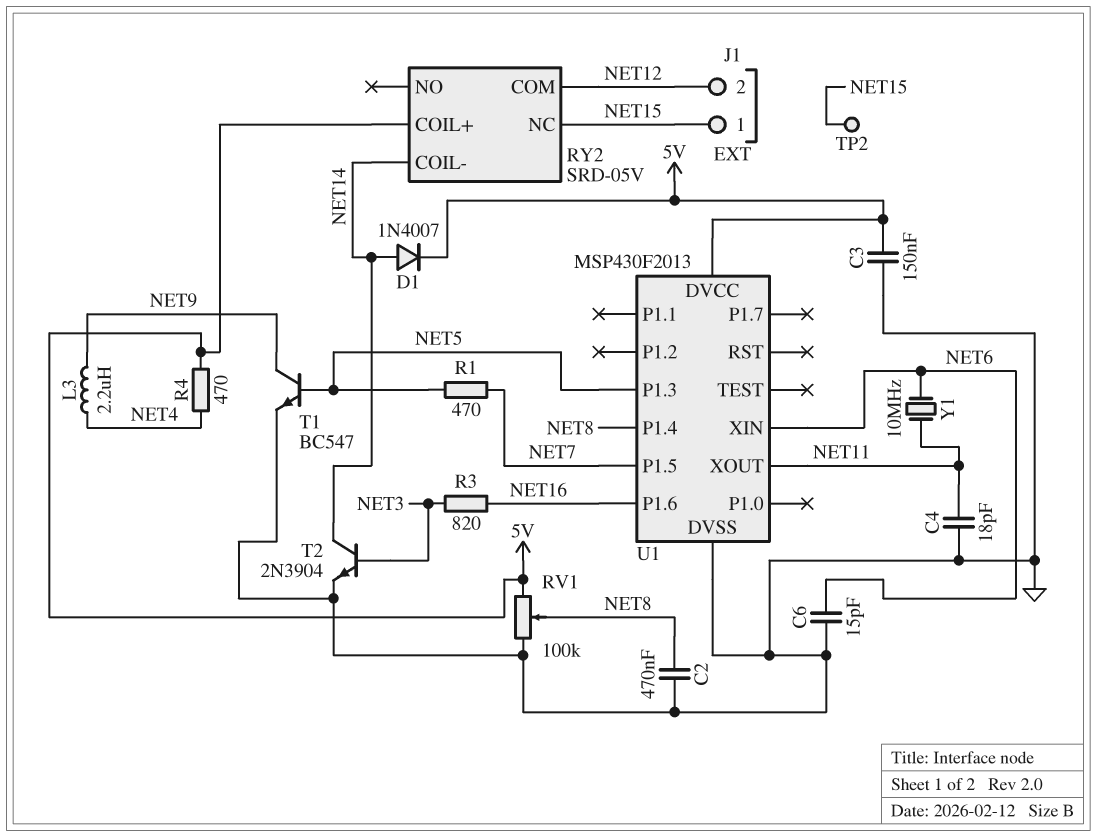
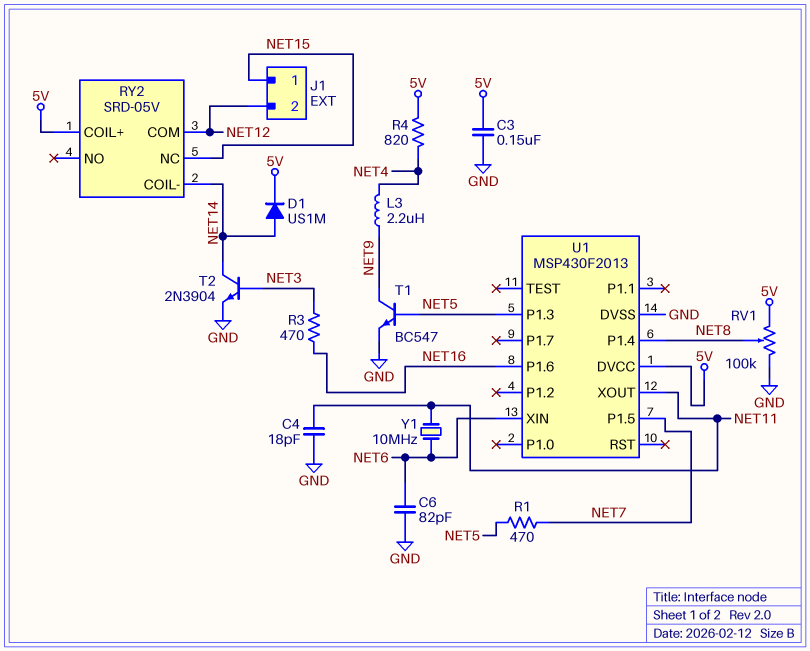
C2: 470nF (GND, NET8) -> none
C6: 15pF (GND, NET6) -> 82pF (GND, NET6)
D1: diode 1N4007 (A NET14, K 5V) -> diode US1M (A NET14, K 5V)
R3: 820 (NET3, NET16) -> 470 (NET3, NET16)
R4: 470 (5V, NET4) -> 820 (5V, NET4)
TP2: test point (NET15) -> none

